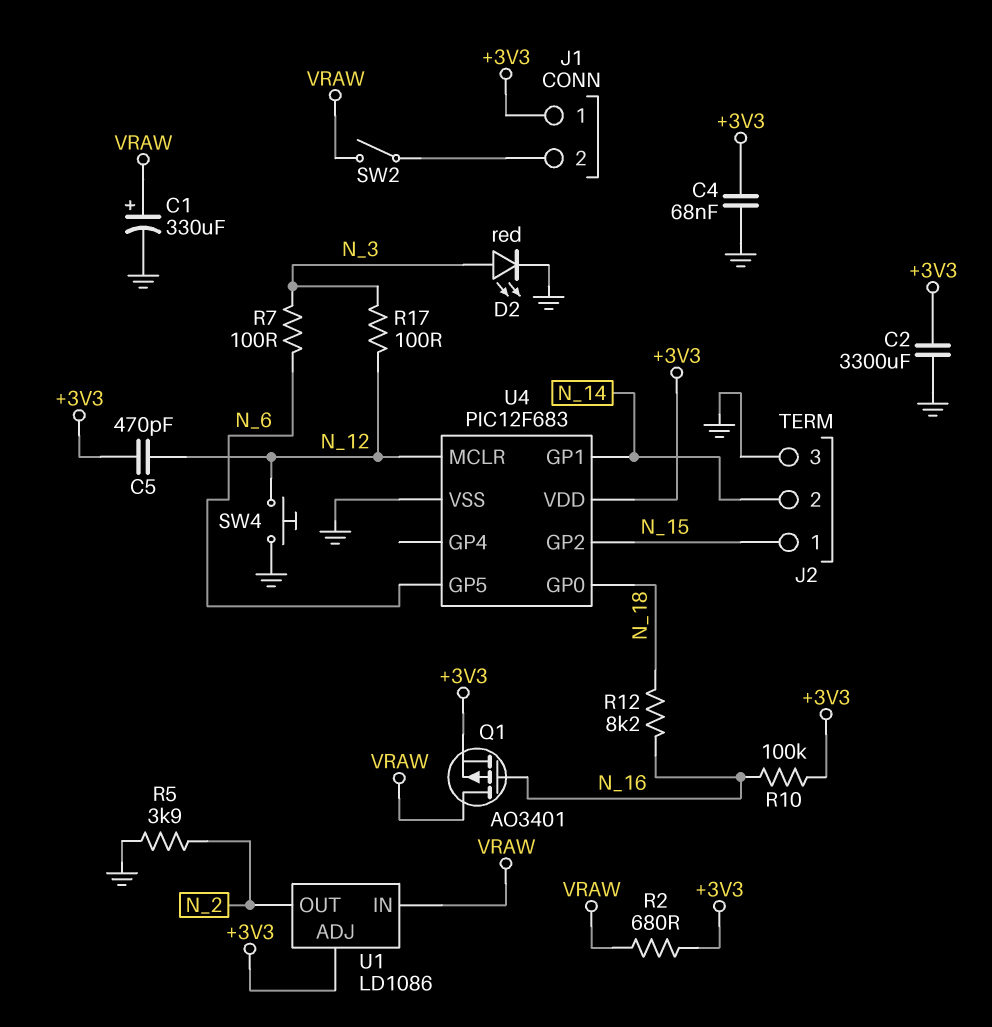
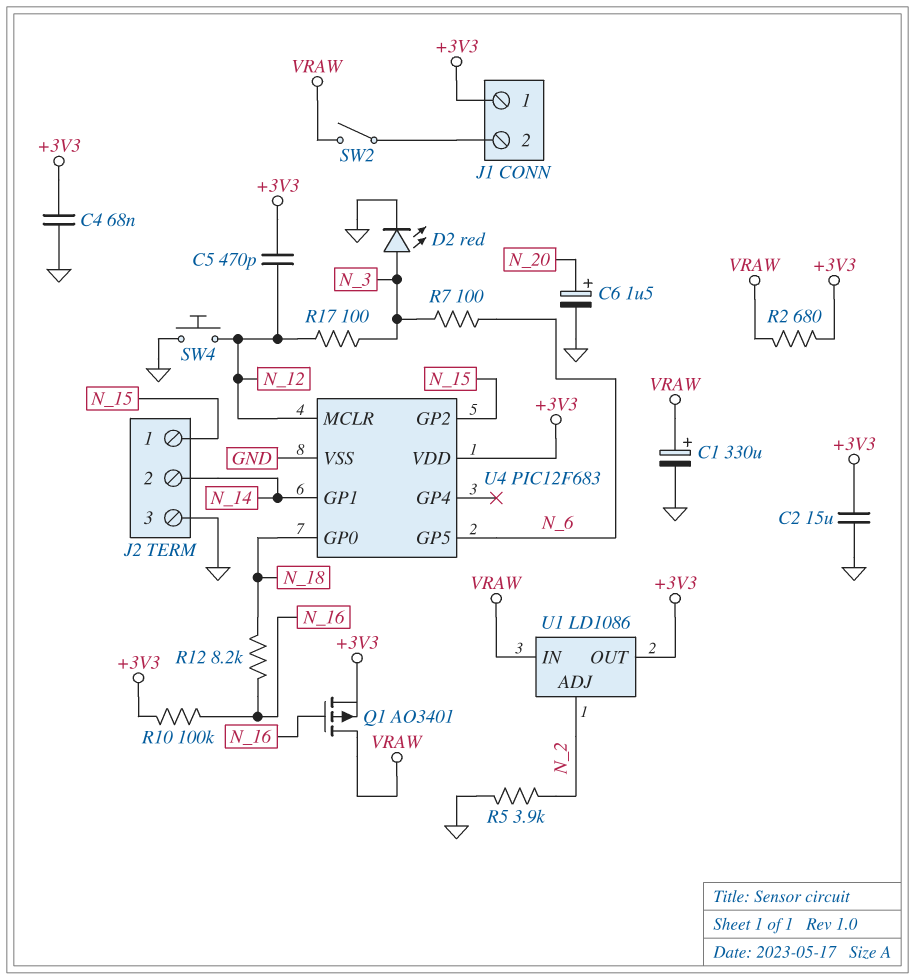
C2: 3300uF (+3V3, GND) -> 15uF (+3V3, GND)
C6: none -> 1.5uF (plus N_20, minus GND)
U1 pin ADJ: +3V3 -> N_2
U1 pin OUT: N_2 -> +3V3

